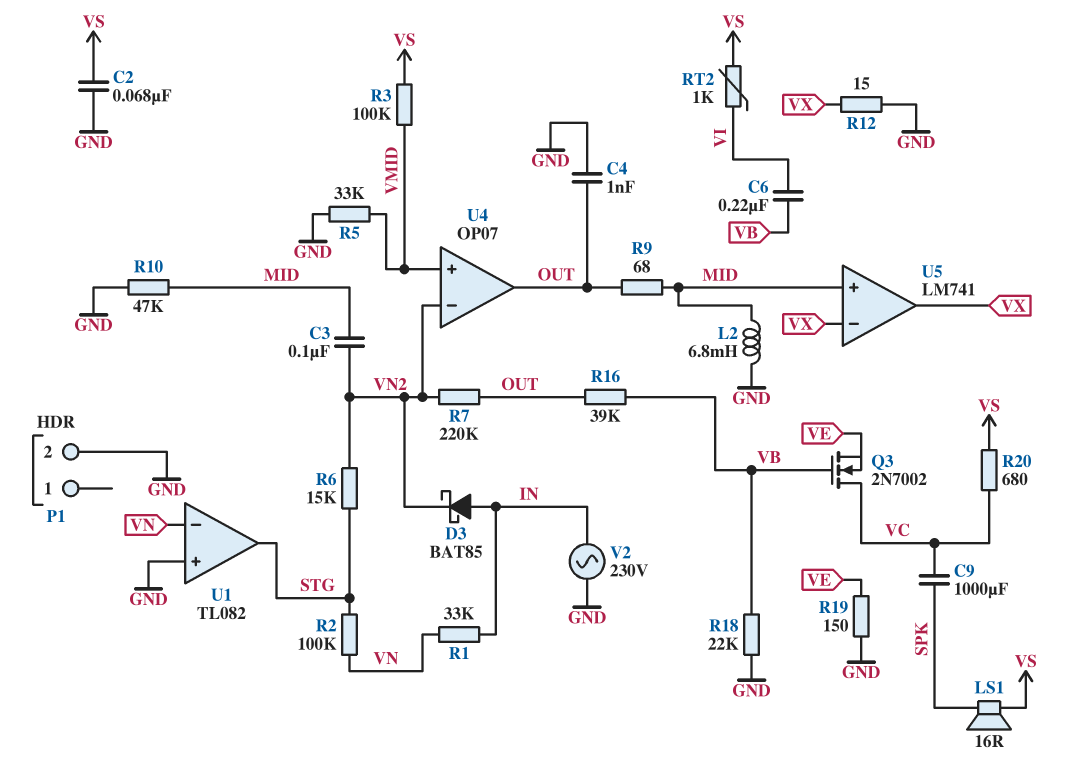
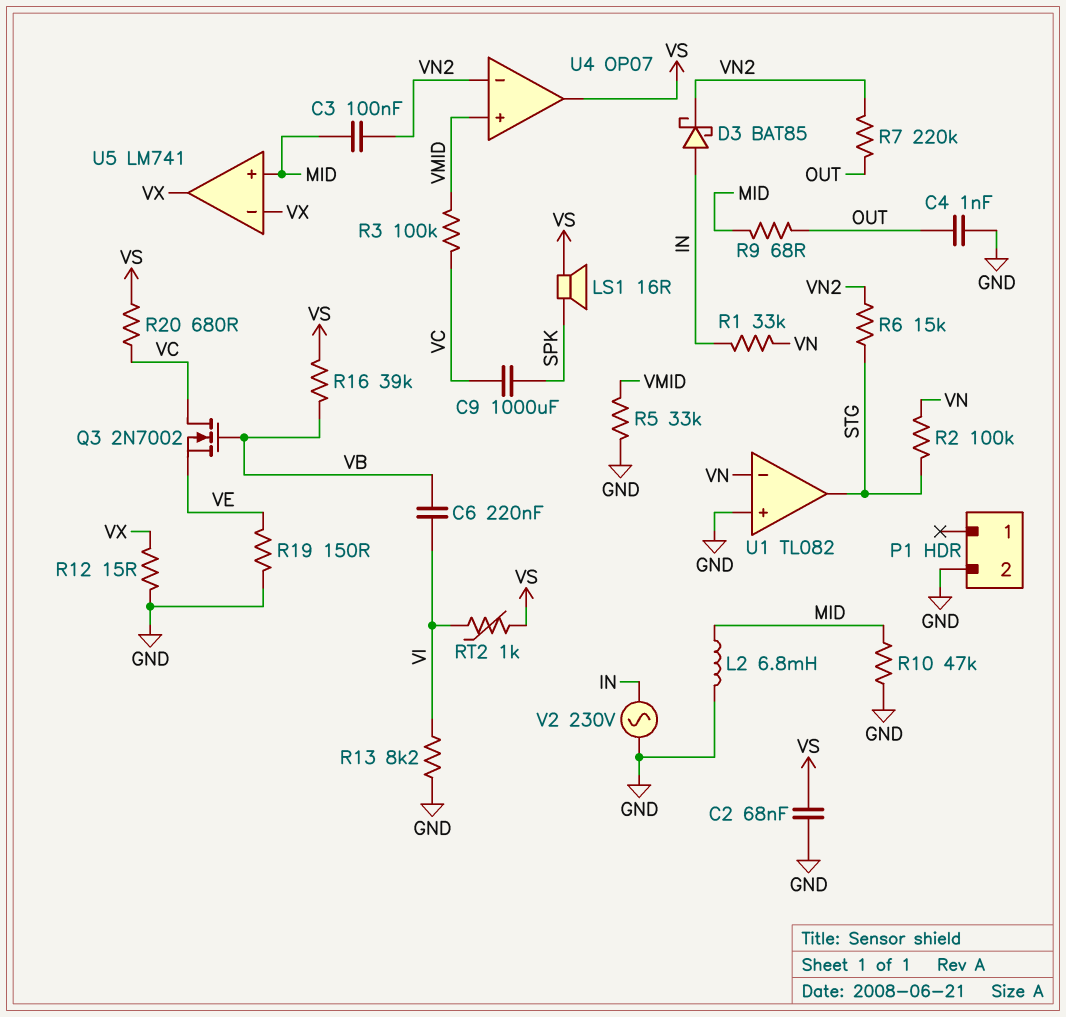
R3: 100k (VMID, VS) -> 100k (VC, VMID)
R13: none -> 8.2k (GND, VI)
R16: 39k (OUT, VB) -> 39k (VB, VS)
R18: 22k (GND, VB) -> none
U4 pin out: OUT -> VS

